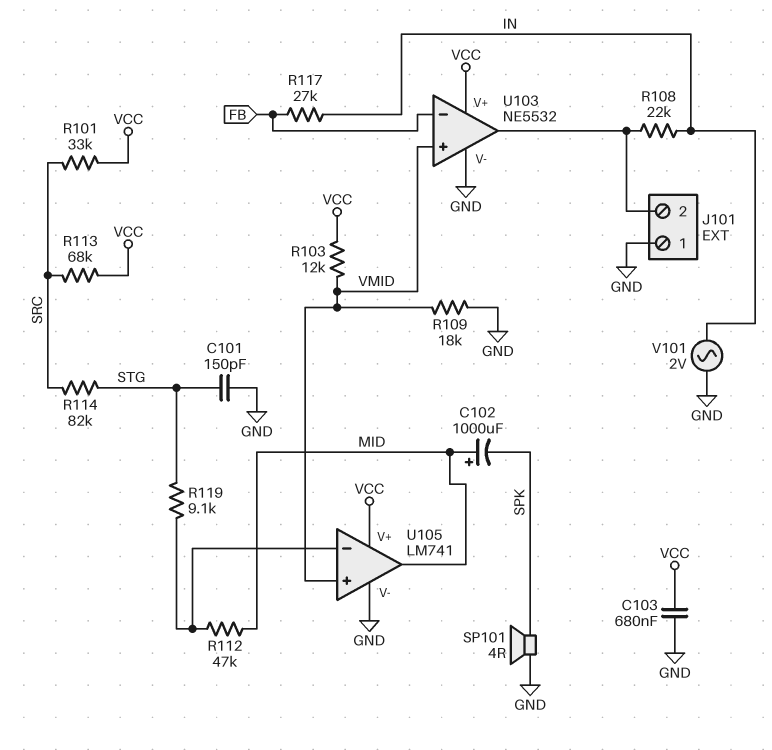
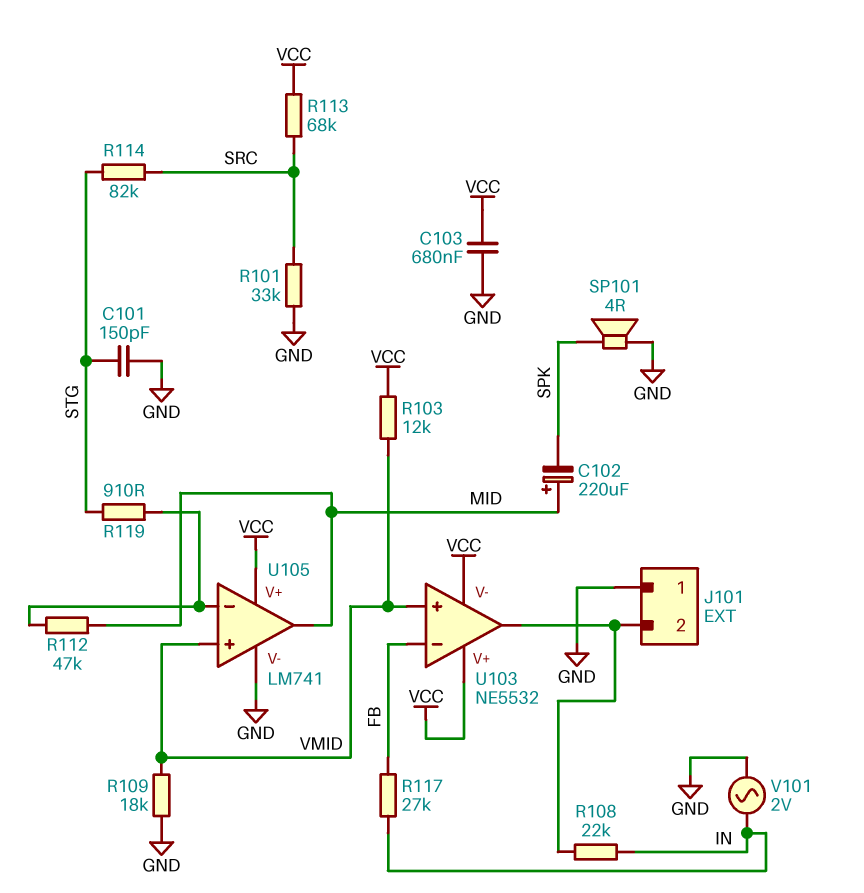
C102: 1000uF (plus MID, minus SPK) -> 220uF (plus MID, minus SPK)
R101: 33k (SRC, VCC) -> 33k (GND, SRC)
R119: 9.1k (STG, U105/in-) -> 910 (STG, U105/in-)
U103 pin V-: GND -> VCC

